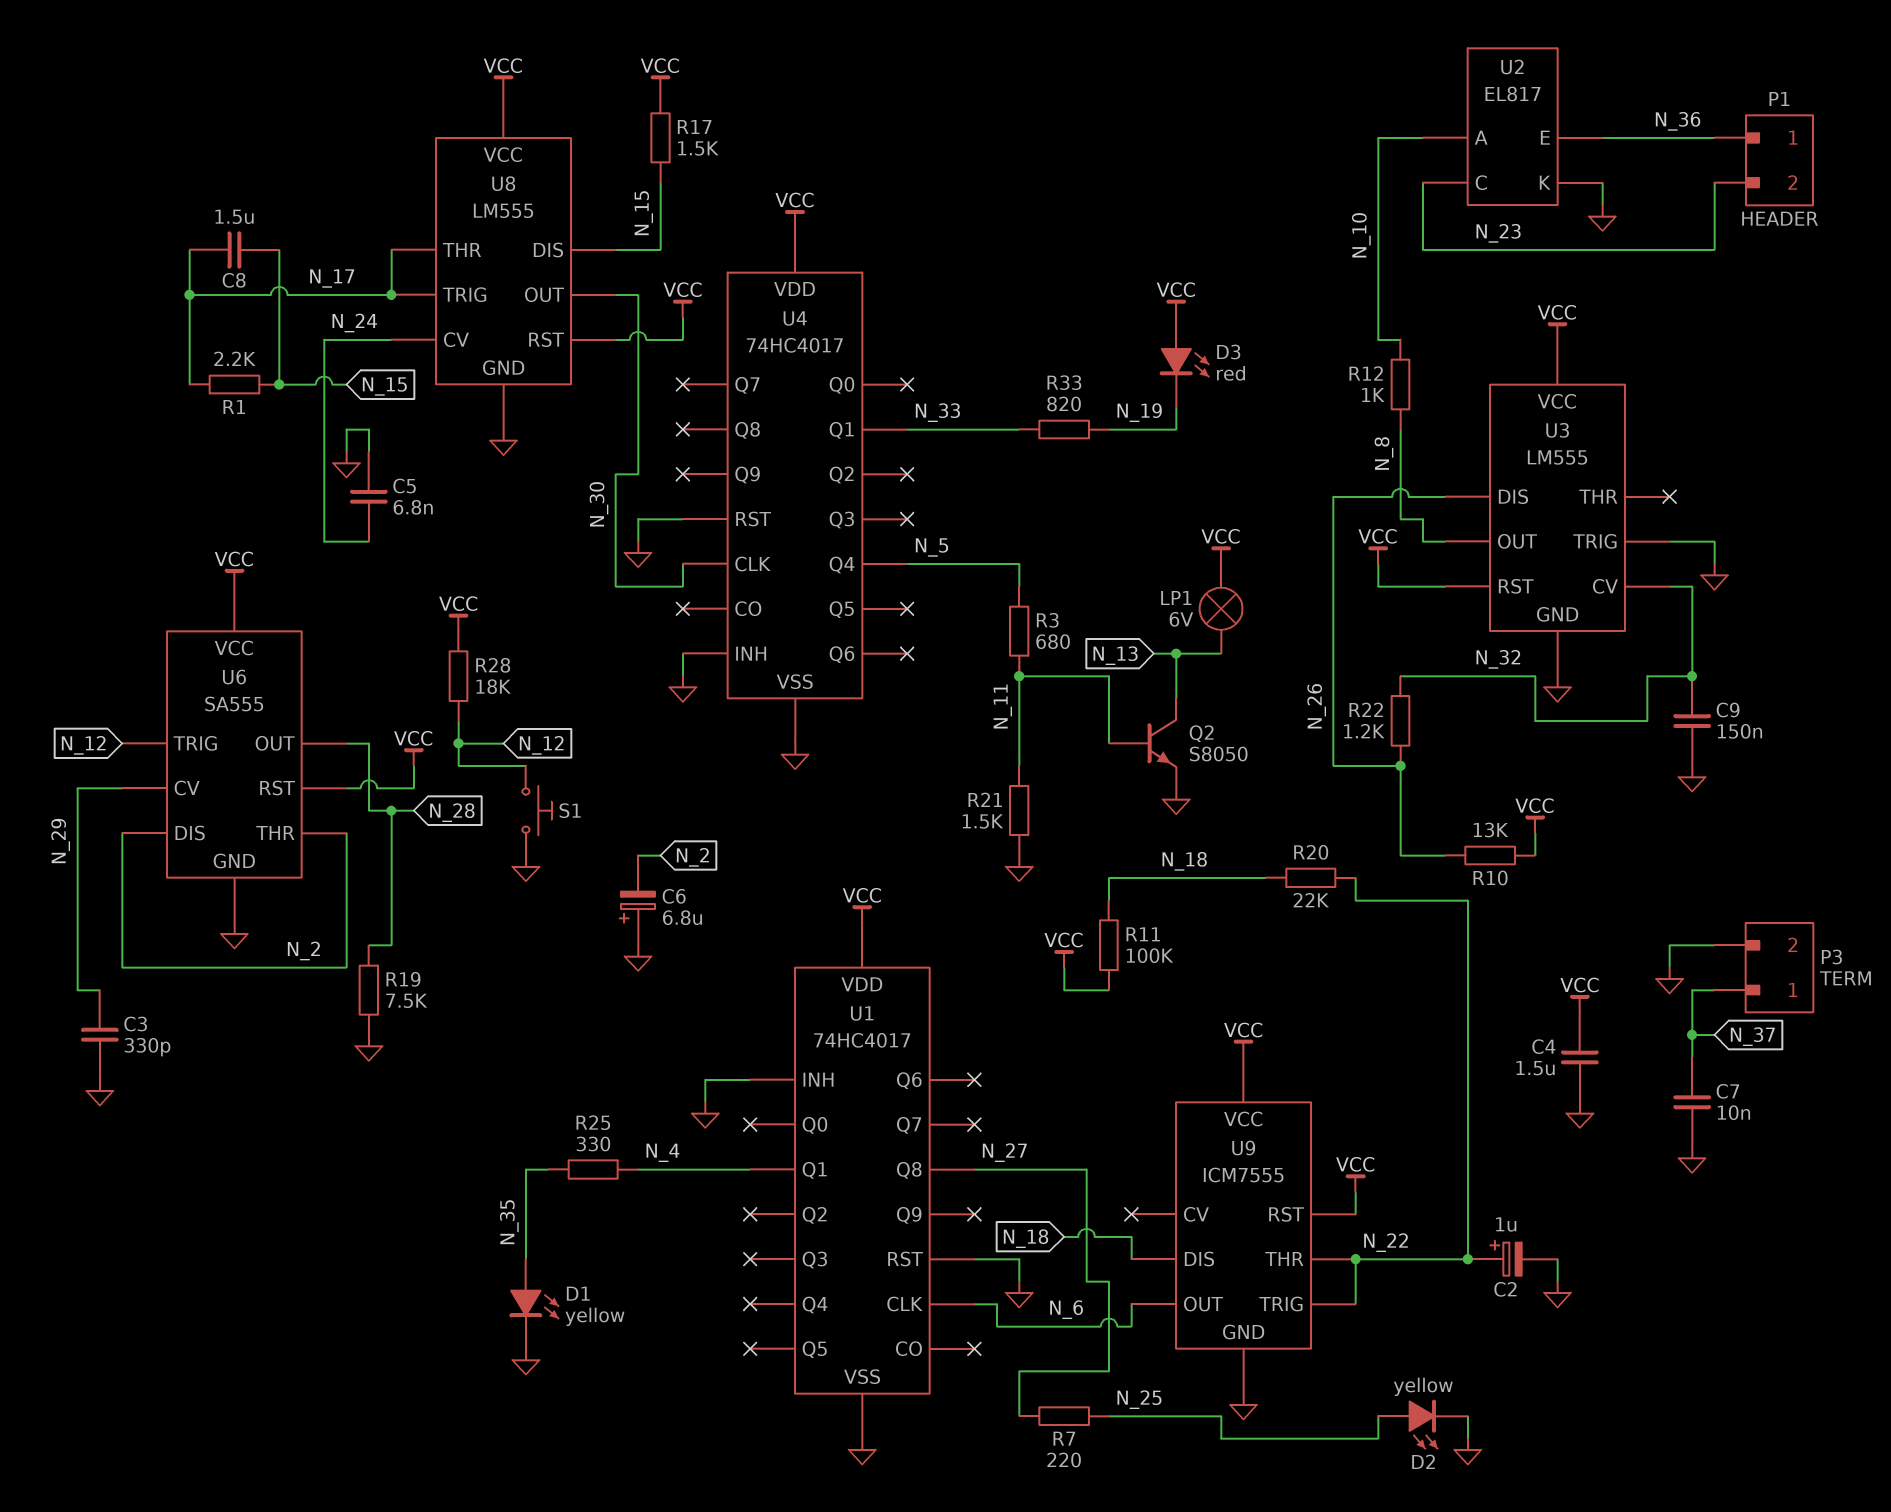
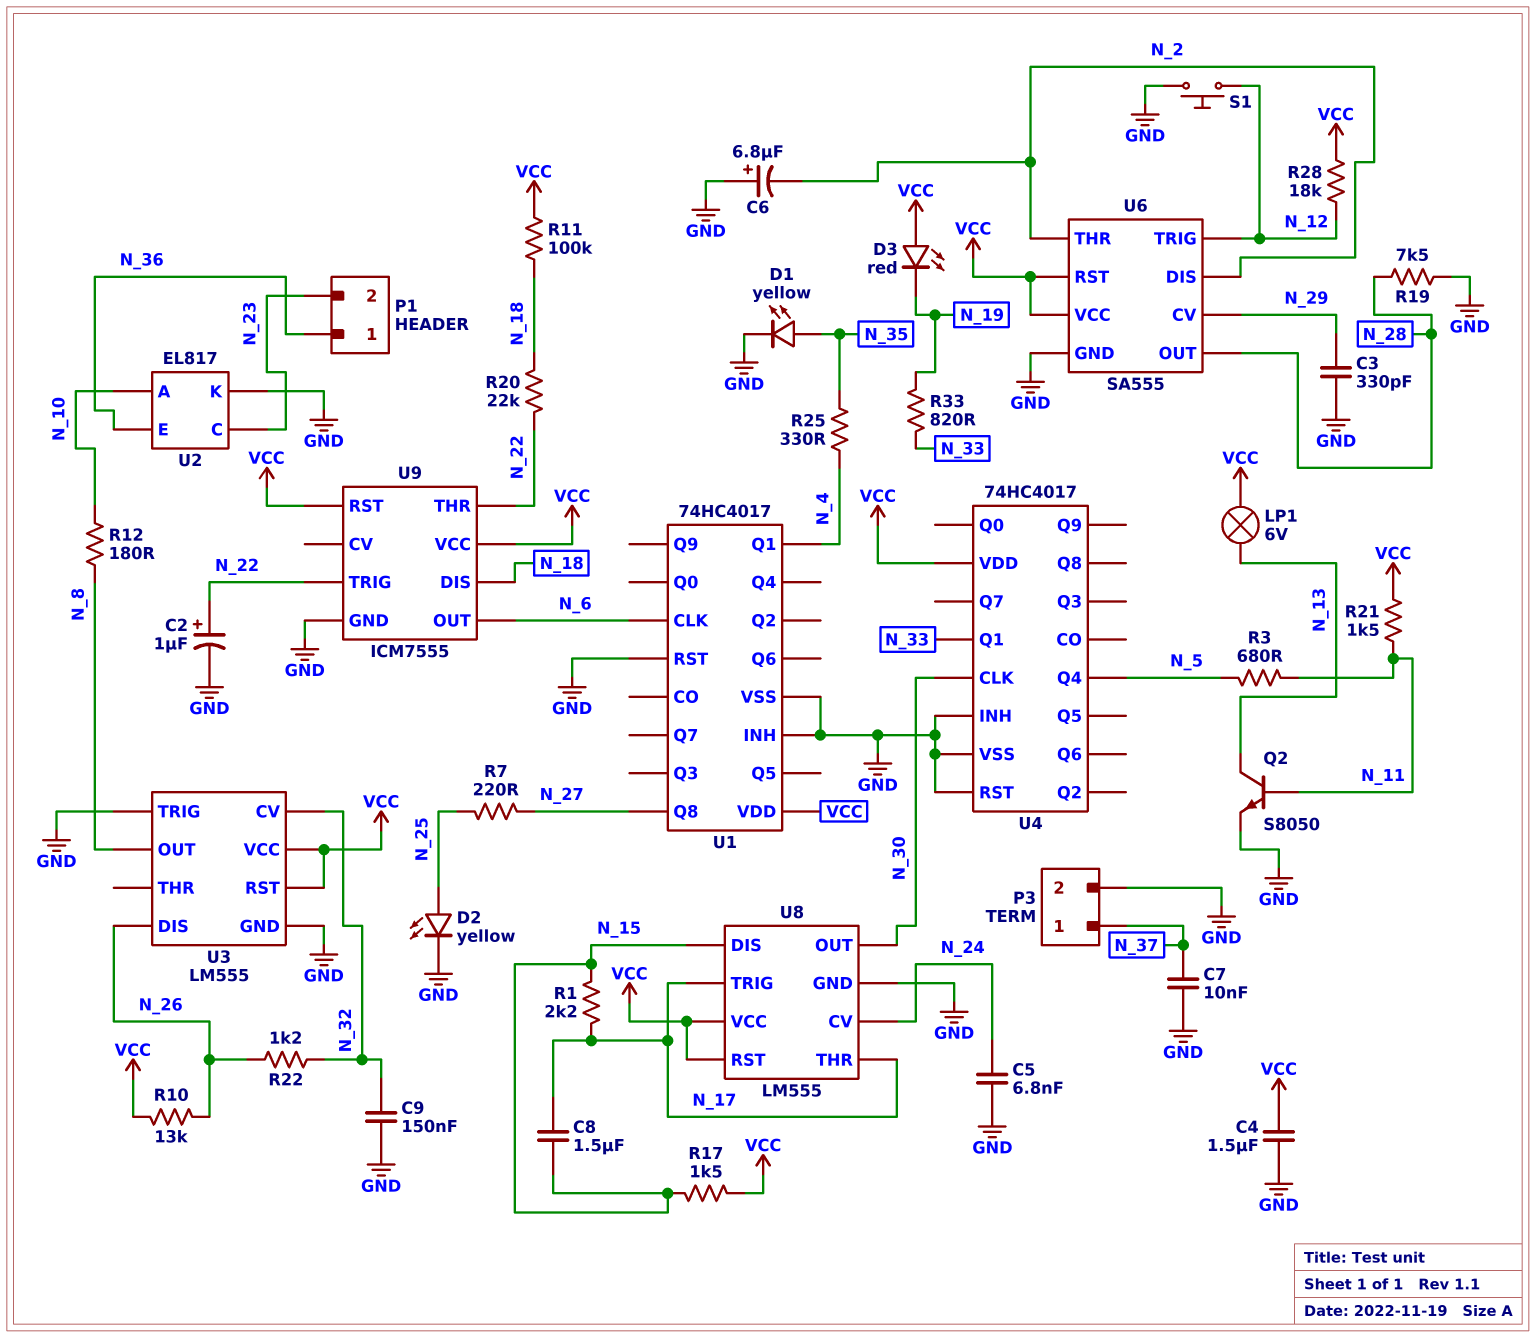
R12: 1k (N_8, N_10) -> 180 (N_8, N_10)
R21: 1.5k (GND, N_11) -> 1.5k (N_11, VCC)

